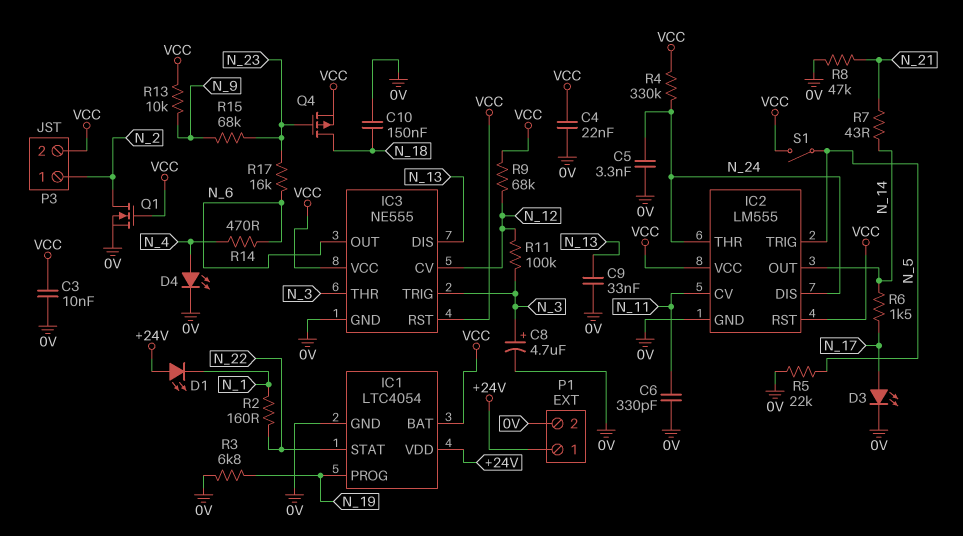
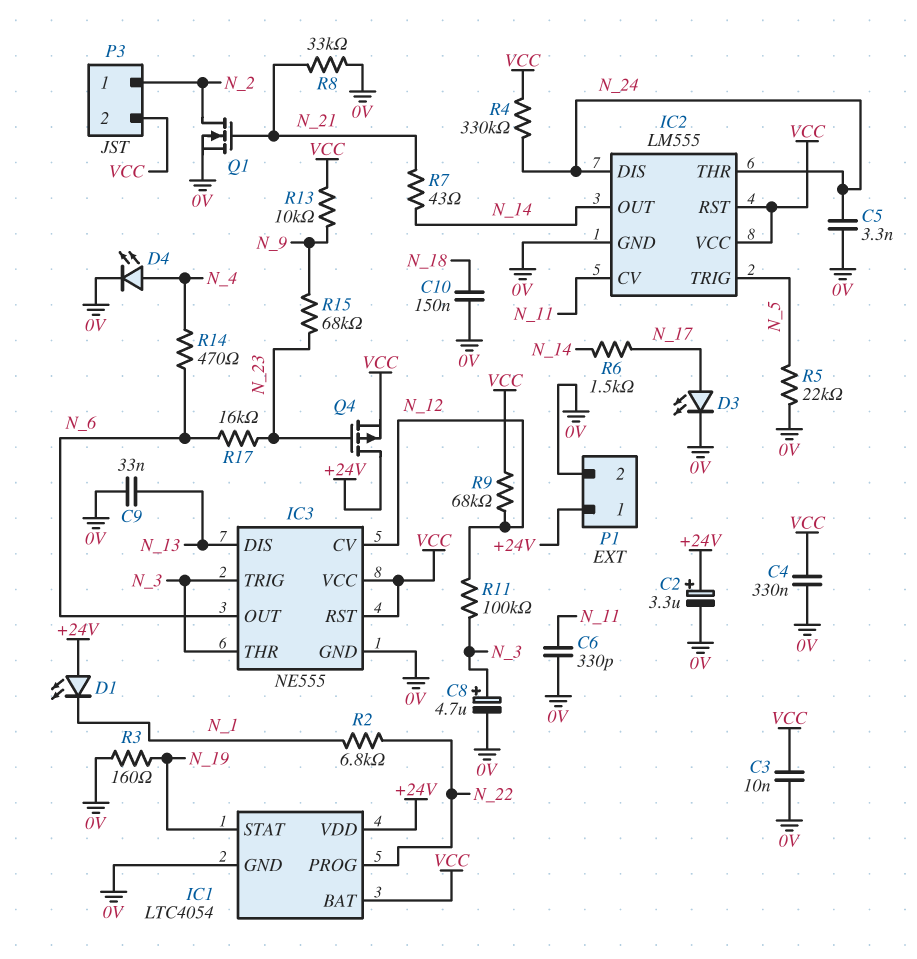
C2: none -> 3.3uF (plus +24V, minus 0V)
C4: 22nF (0V, VCC) -> 330nF (0V, VCC)
IC1 pin PROG: N_19 -> N_22
IC1 pin STAT: N_22 -> N_19
Q1: NMOS (G VCC, D N_2, S 0V) -> NMOS (G N_21, D N_2, S 0V)
Q4: PMOS (G N_23, D N_18, S VCC) -> PMOS (G N_23, D +24V, S VCC)
R2: 160 (N_1, N_22) -> 6.8k (N_1, N_22)
R3: 6.8k (0V, N_19) -> 160 (0V, N_19)
R8: 47k (0V, N_21) -> 33k (0V, N_21)
S1: switch (N_5, VCC) -> none

